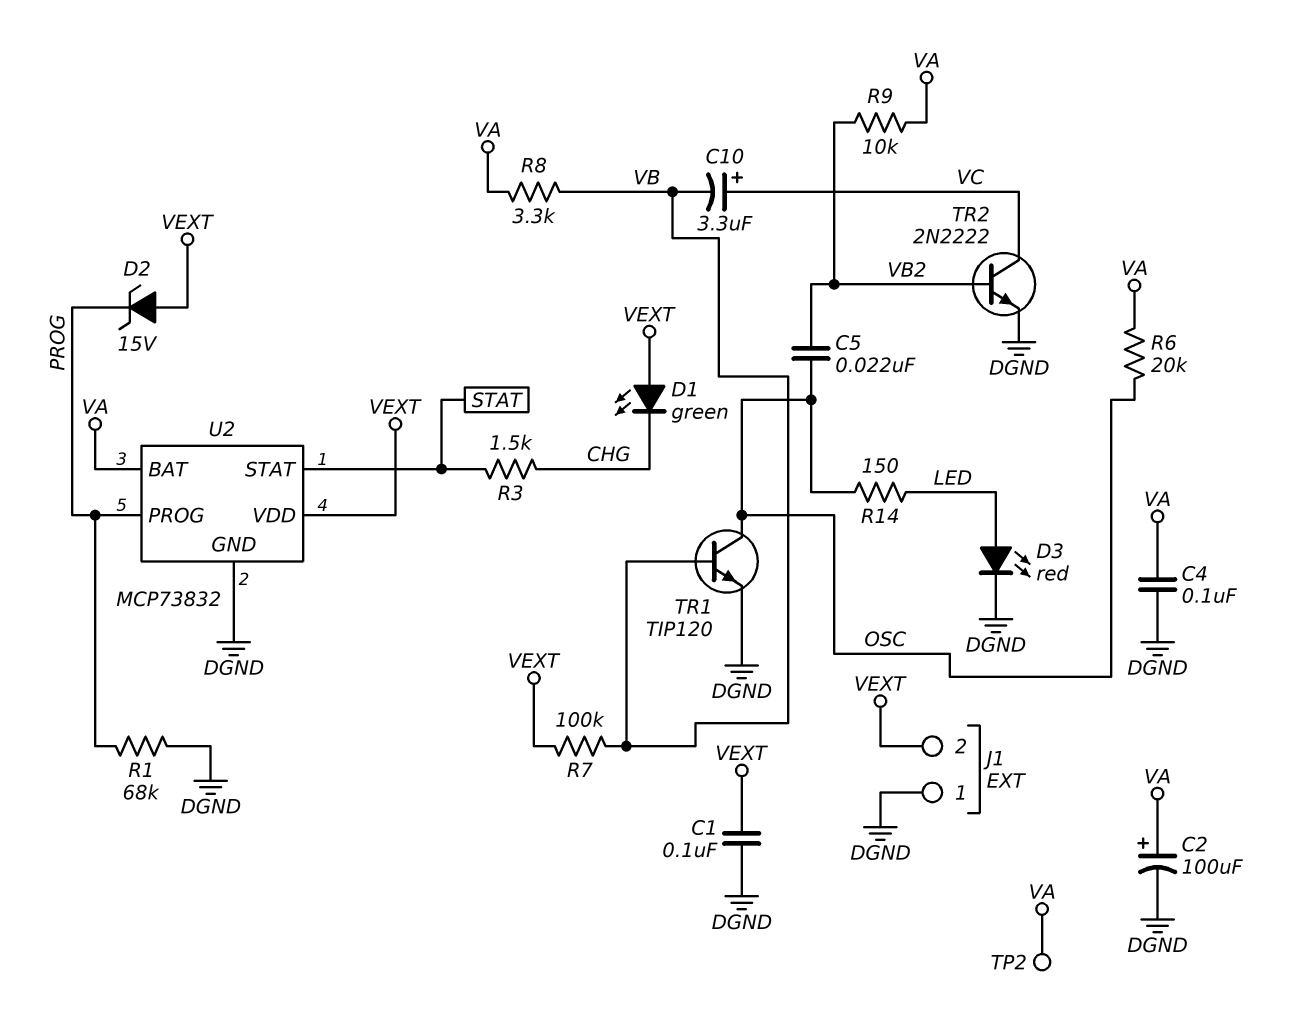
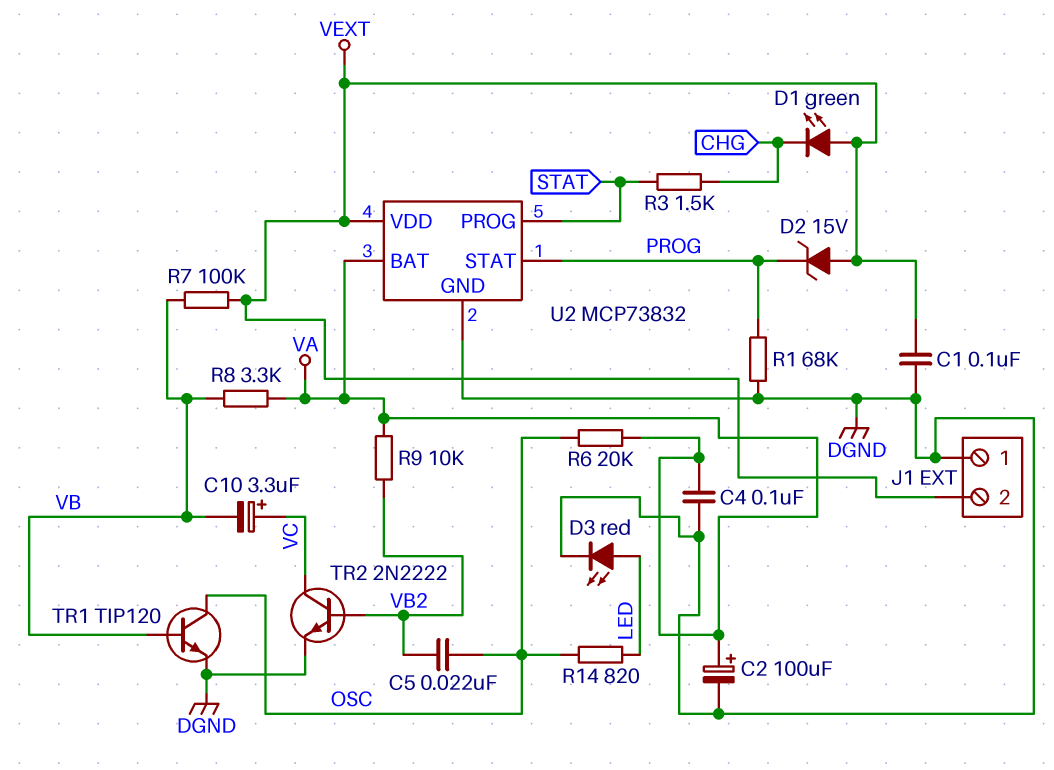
R14: 150 (LED, OSC) -> 820 (LED, OSC)
TP2: test point (VA) -> none
U2 pin PROG: PROG -> STAT
U2 pin STAT: STAT -> PROG

